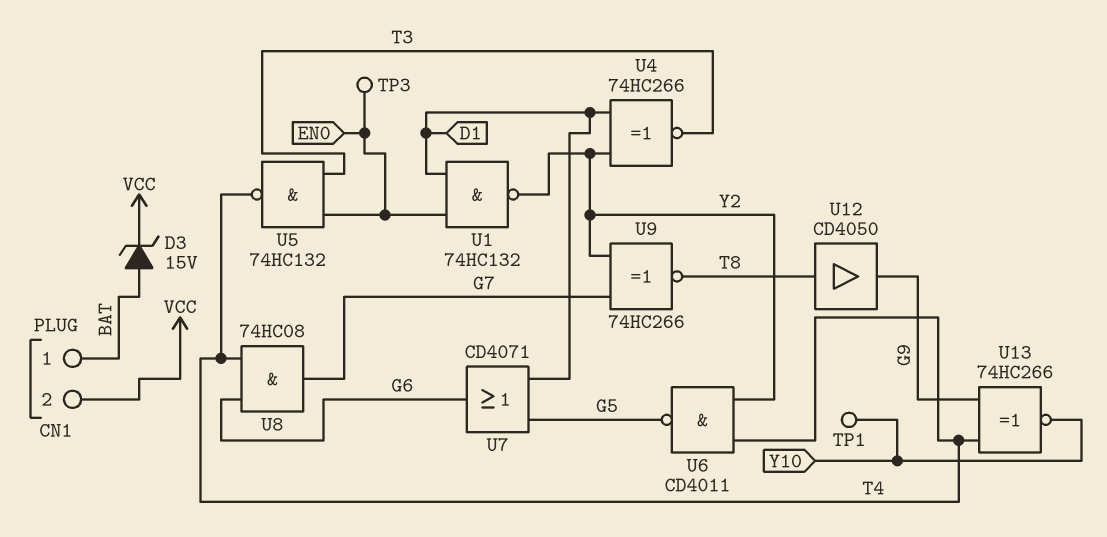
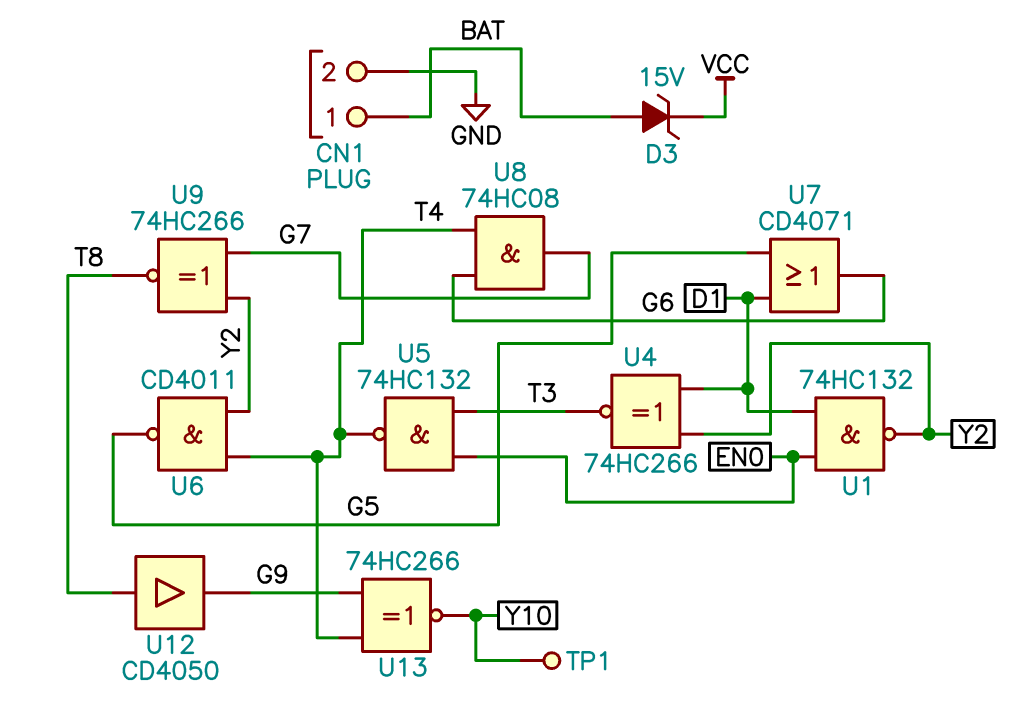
CN1 pin 2: VCC -> GND
TP3: test point (EN0) -> none

